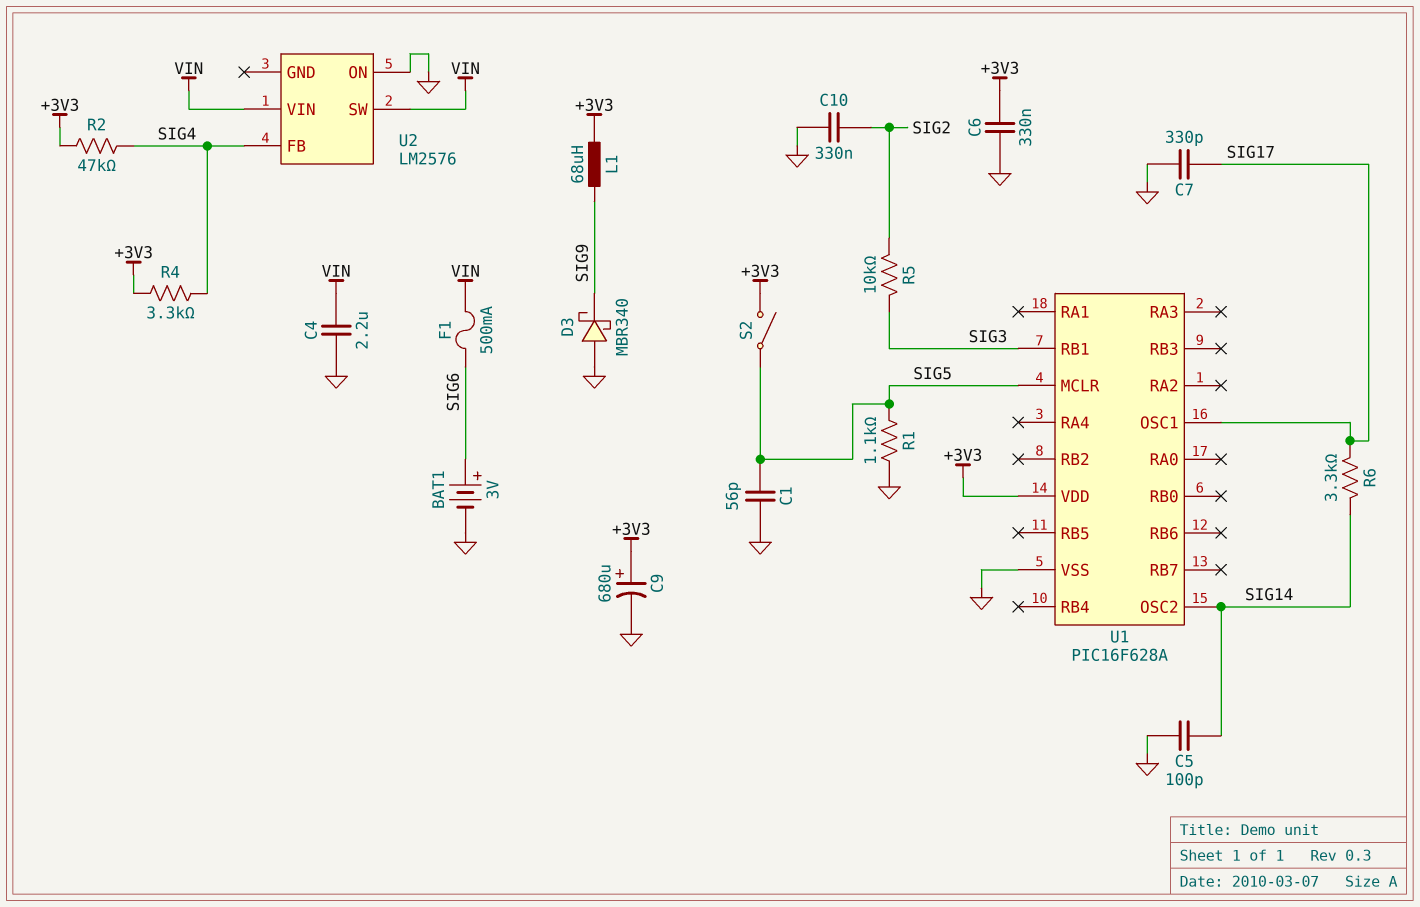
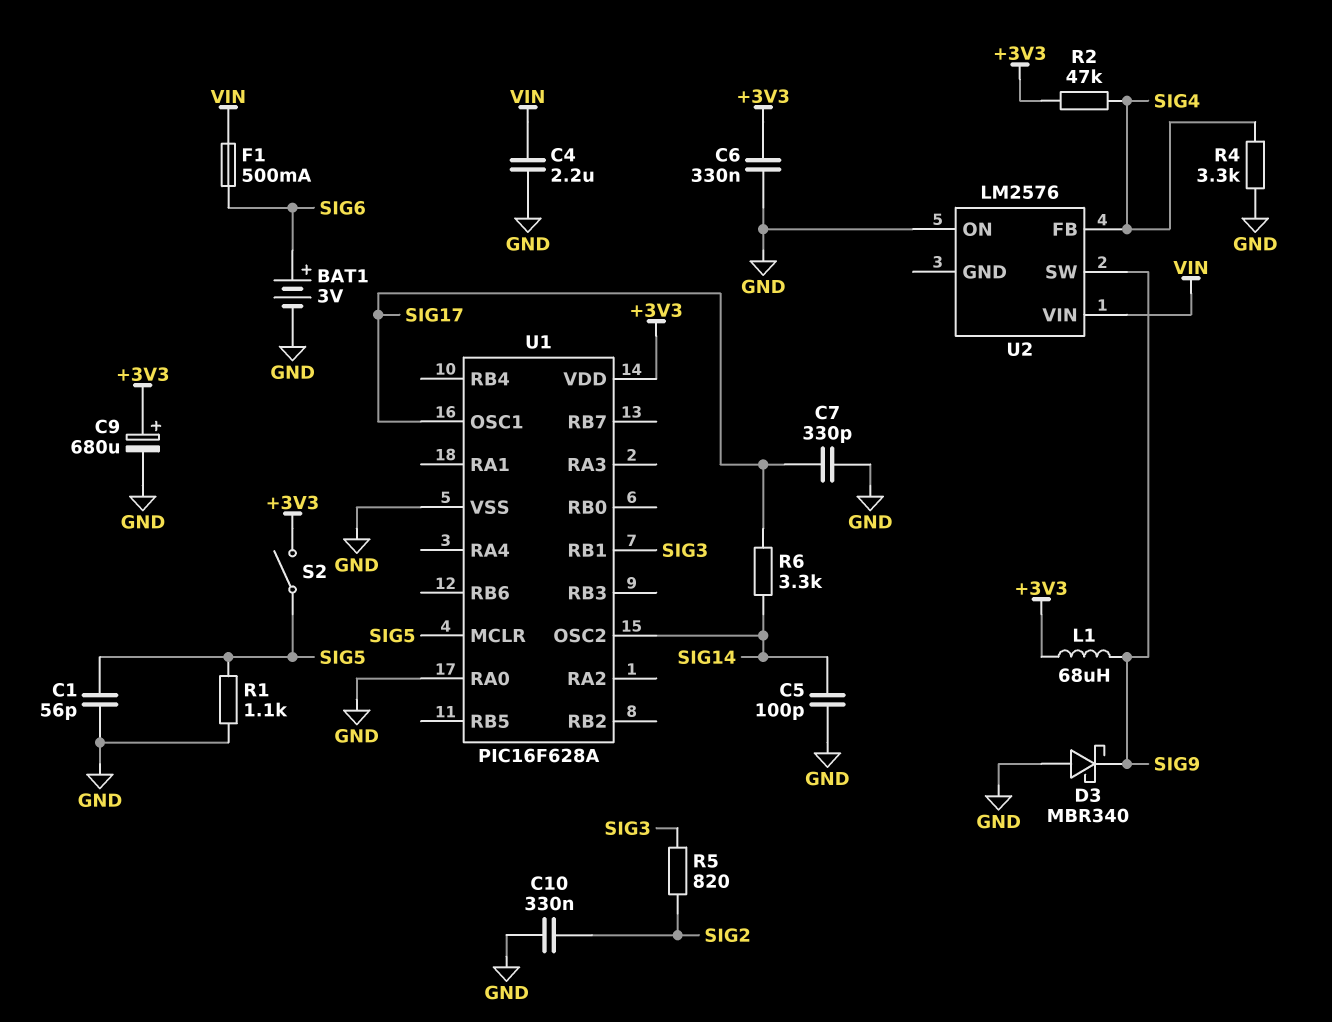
R4: 3.3k (+3V3, SIG4) -> 3.3k (GND, SIG4)
R5: 10k (SIG2, SIG3) -> 820 (SIG2, SIG3)
U1 pin RA0: none -> GND
U2 pin SW: VIN -> SIG9

